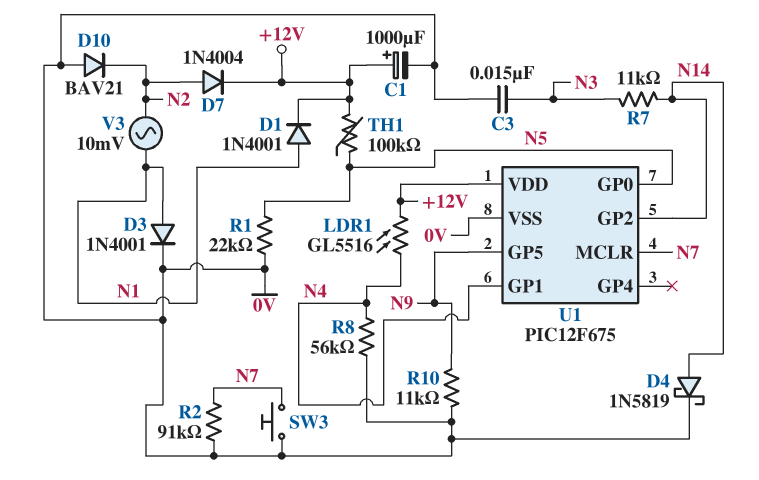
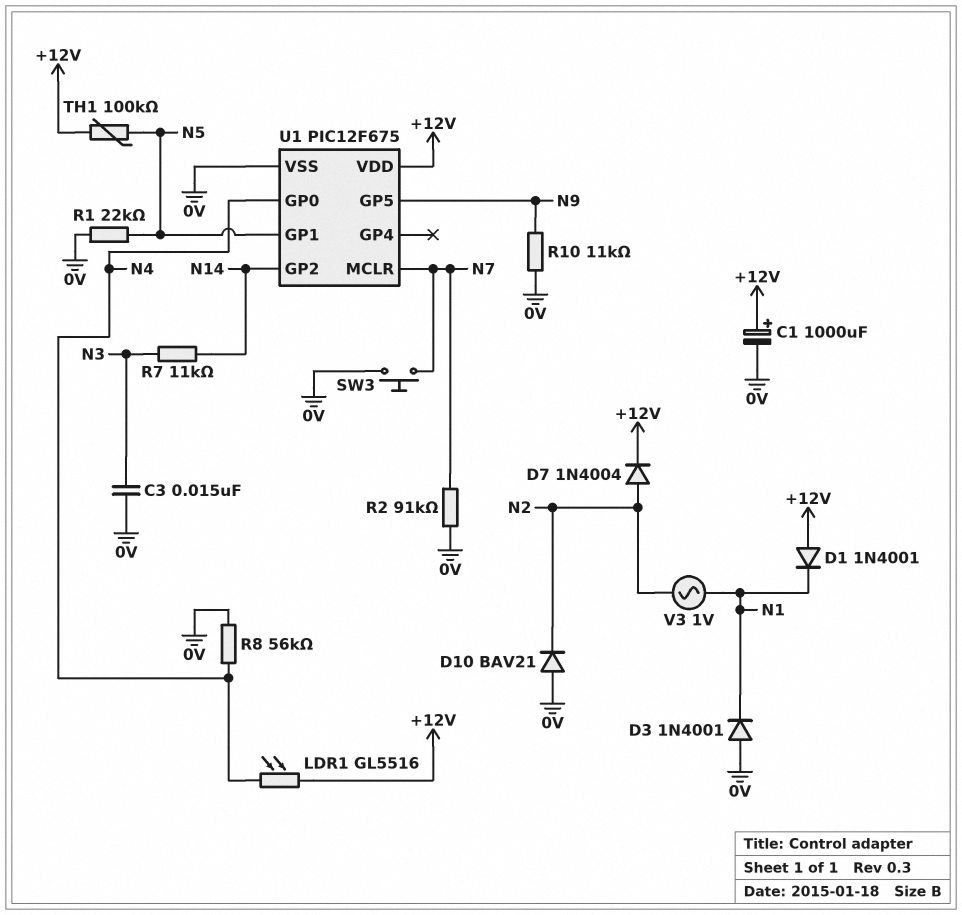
D1: diode 1N4001 (A N1, K +12V) -> diode 1N4001 (A +12V, K N1)
D3: diode 1N4001 (A N1, K 0V) -> diode 1N4001 (A 0V, K N1)
D4: schottky 1N5819 (A N14, K 0V) -> none
U1 pin GP0: N5 -> N4
U1 pin GP1: N4 -> N5
V3: AC 10mV (N1, N2) -> AC 1V (N1, N2)

